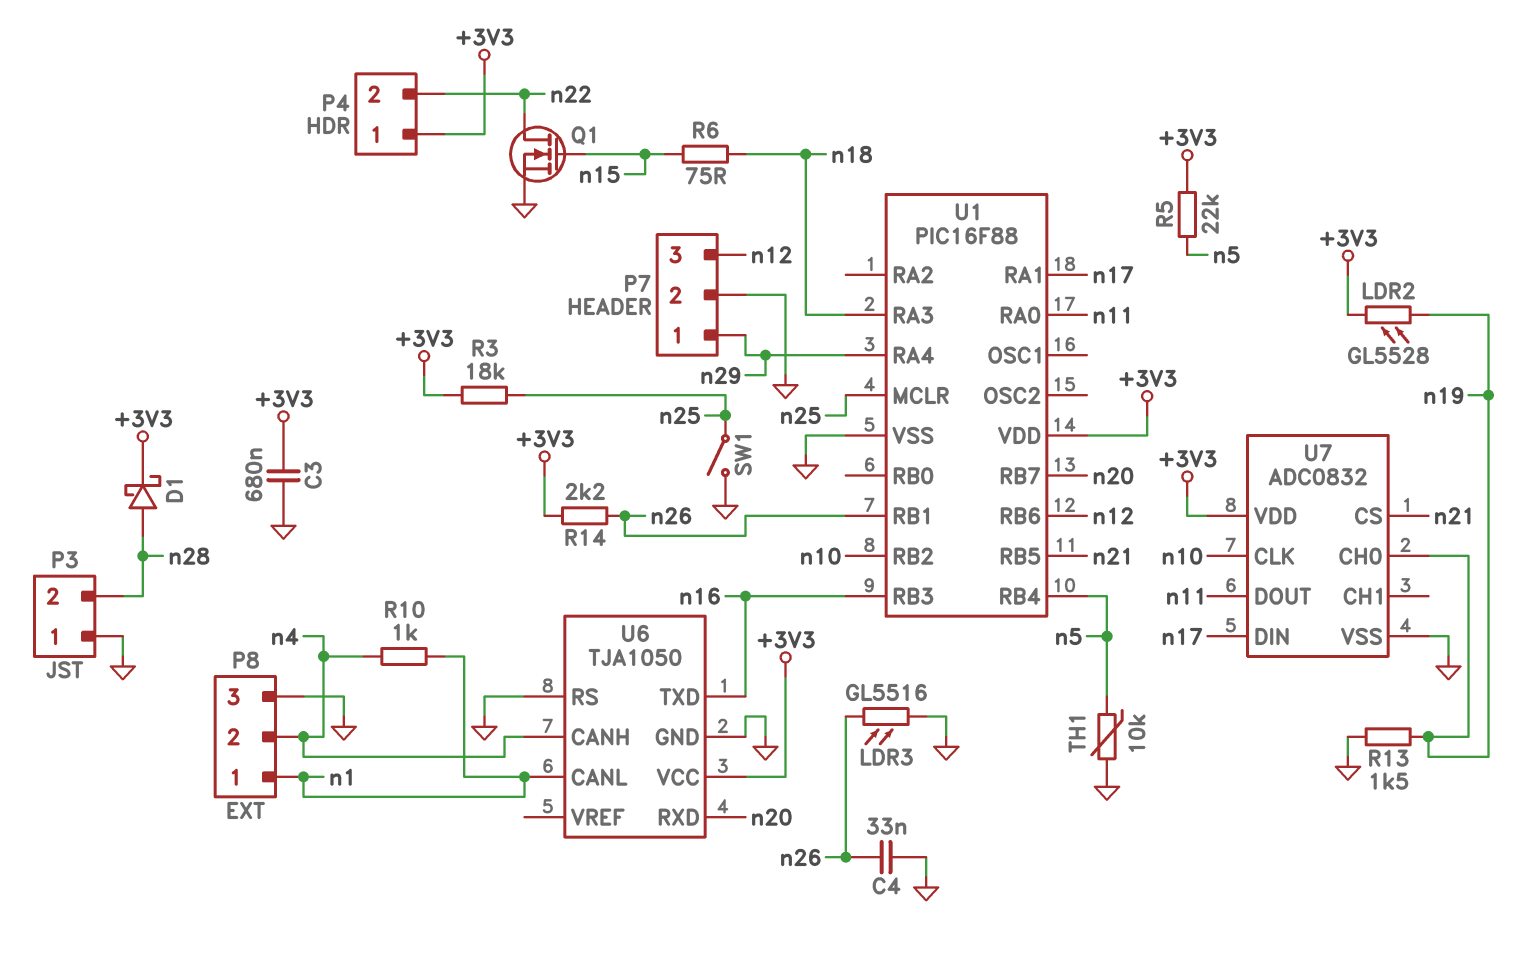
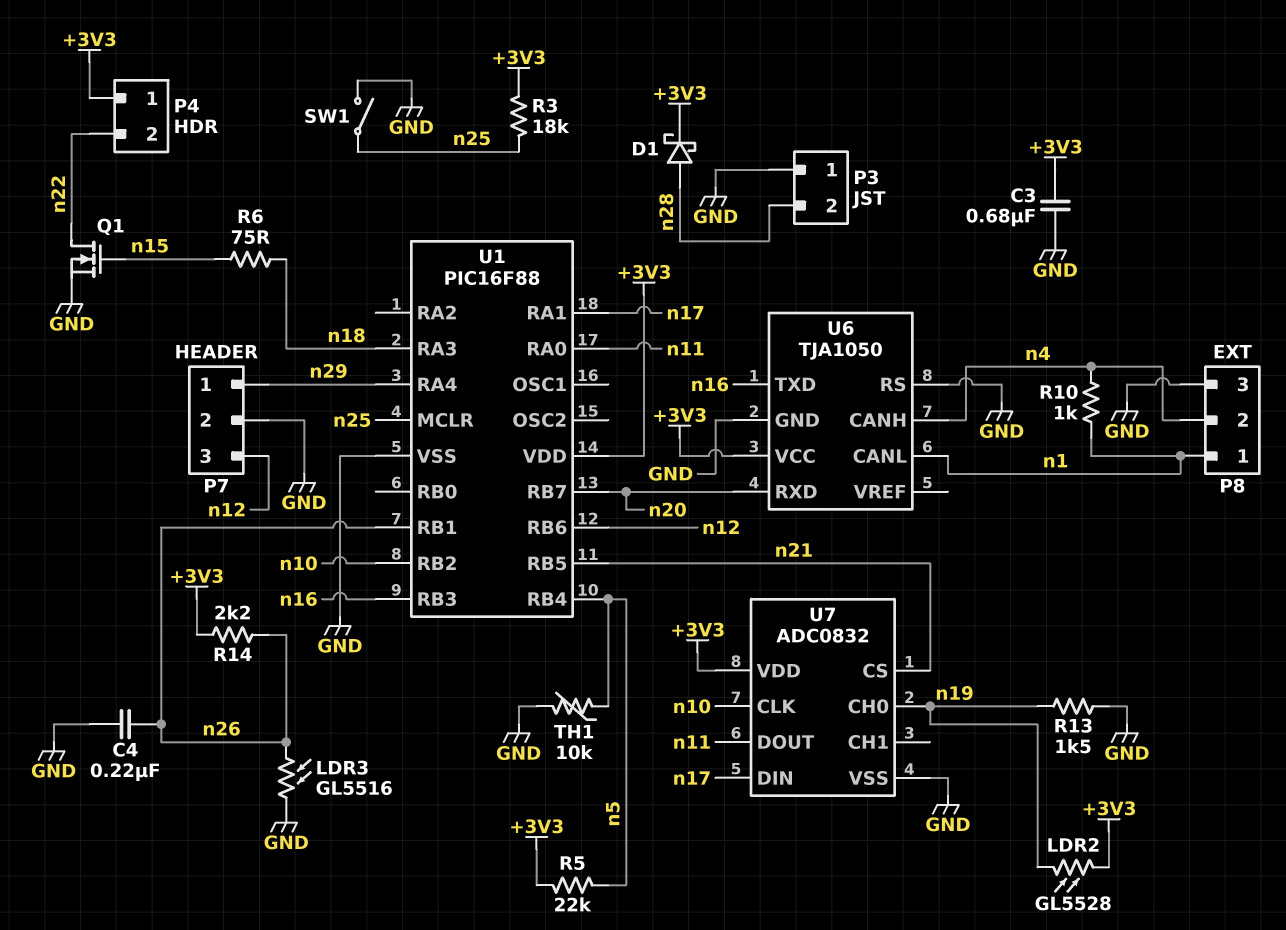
C4: 33nF (GND, n26) -> 220nF (GND, n26)

